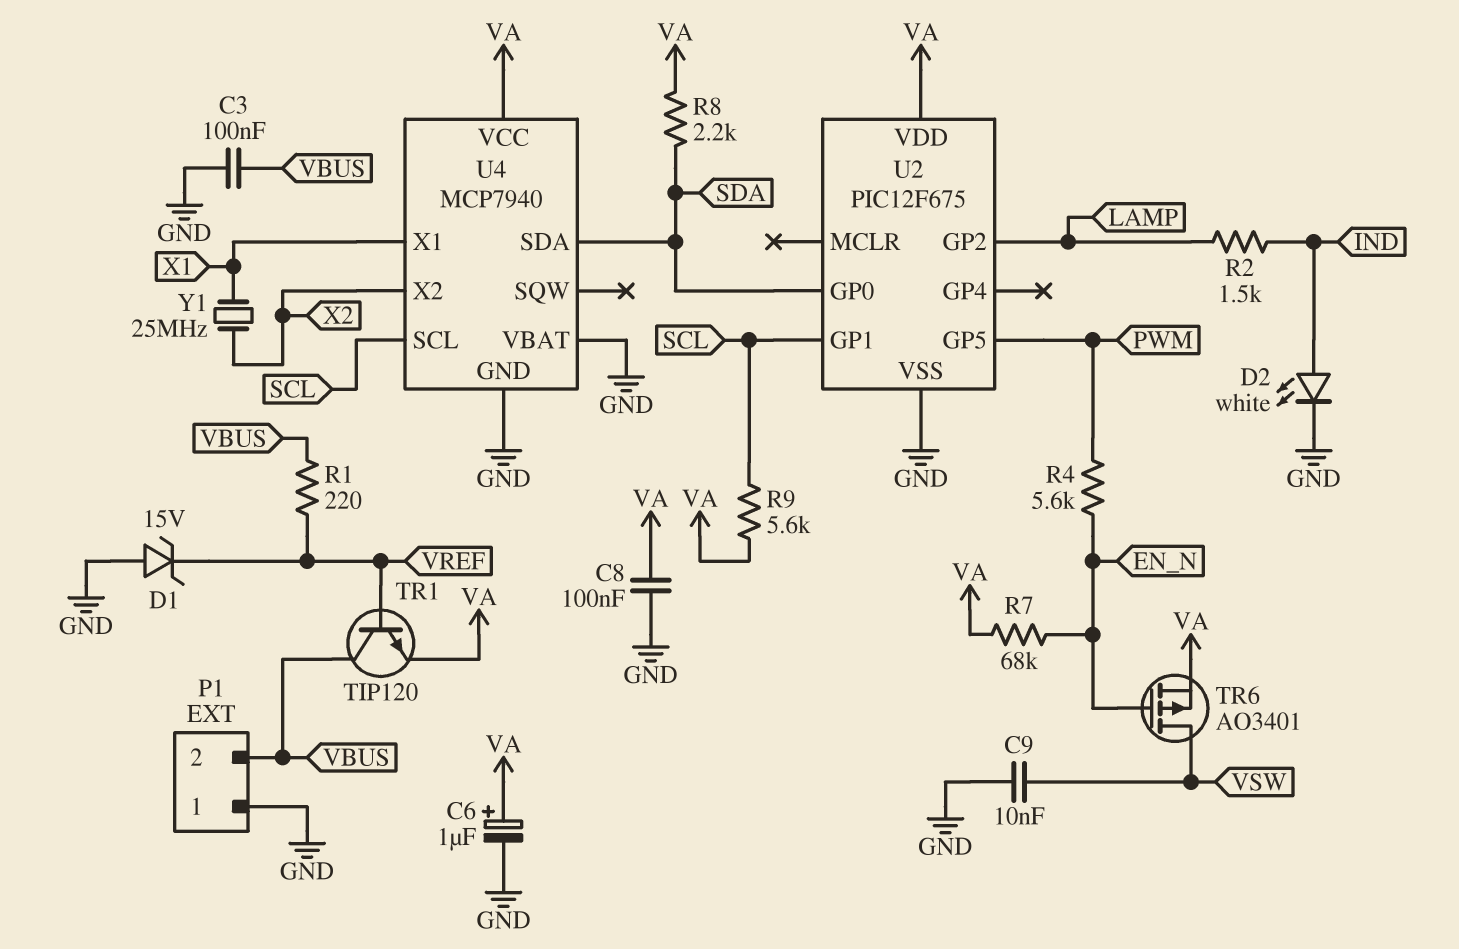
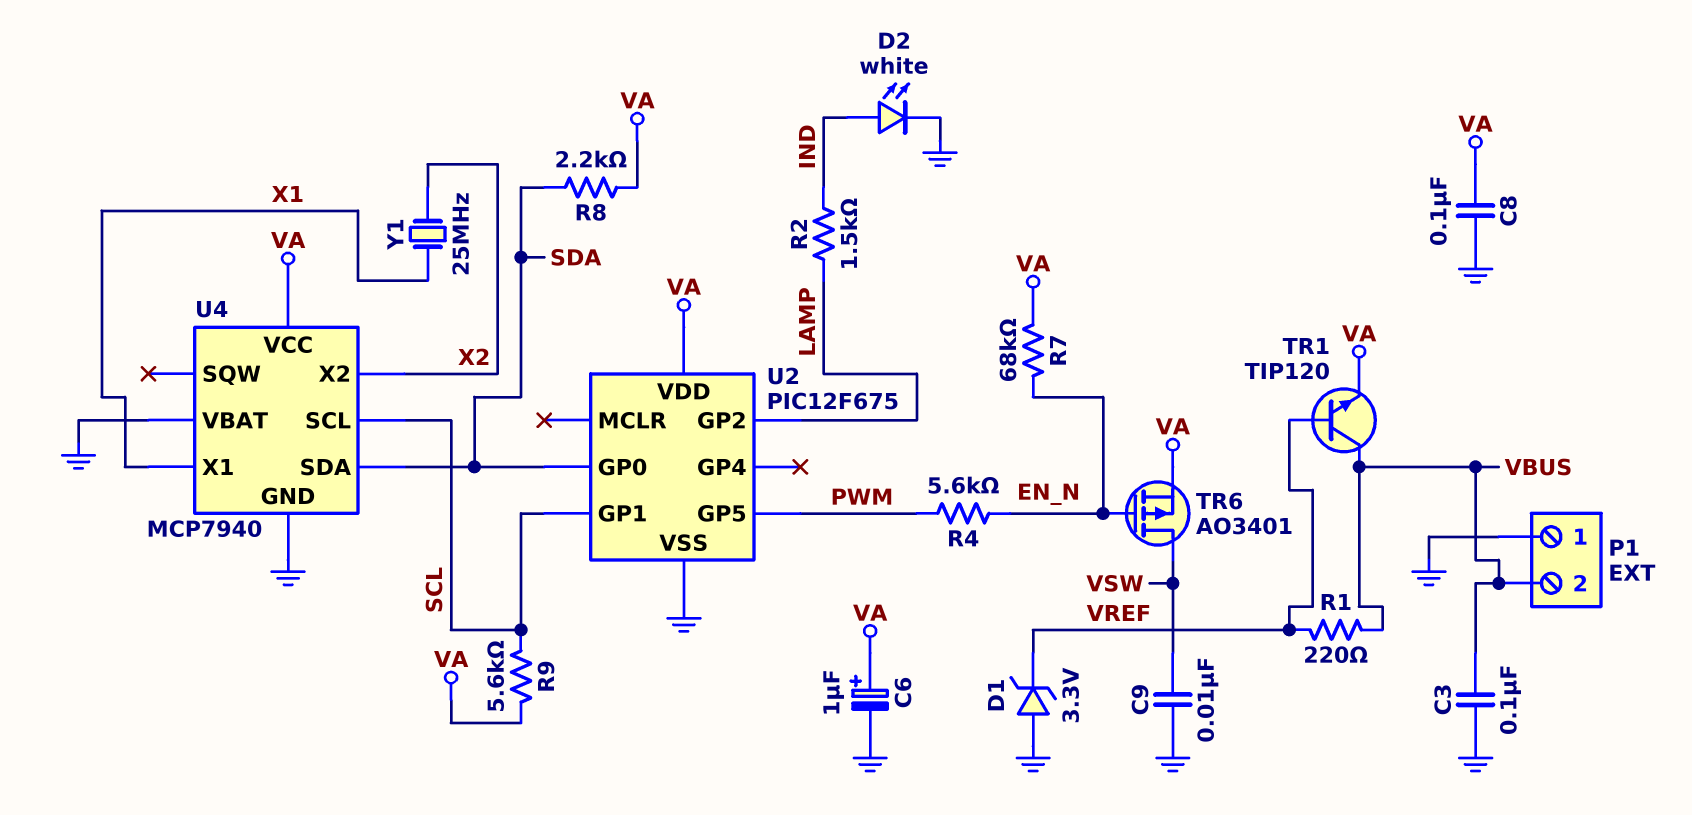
D1: zener 15V (A GND, K VREF) -> zener 3.3V (A GND, K VREF)

